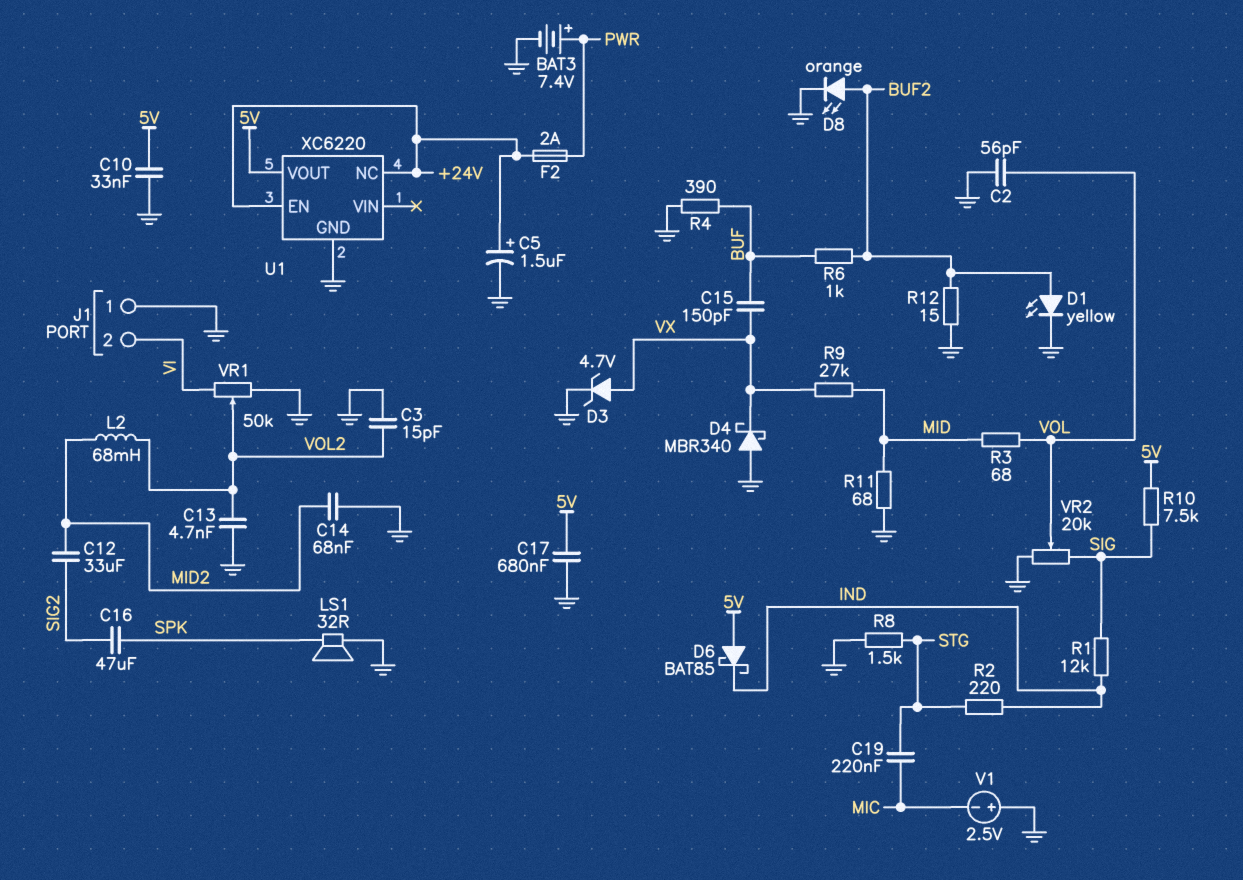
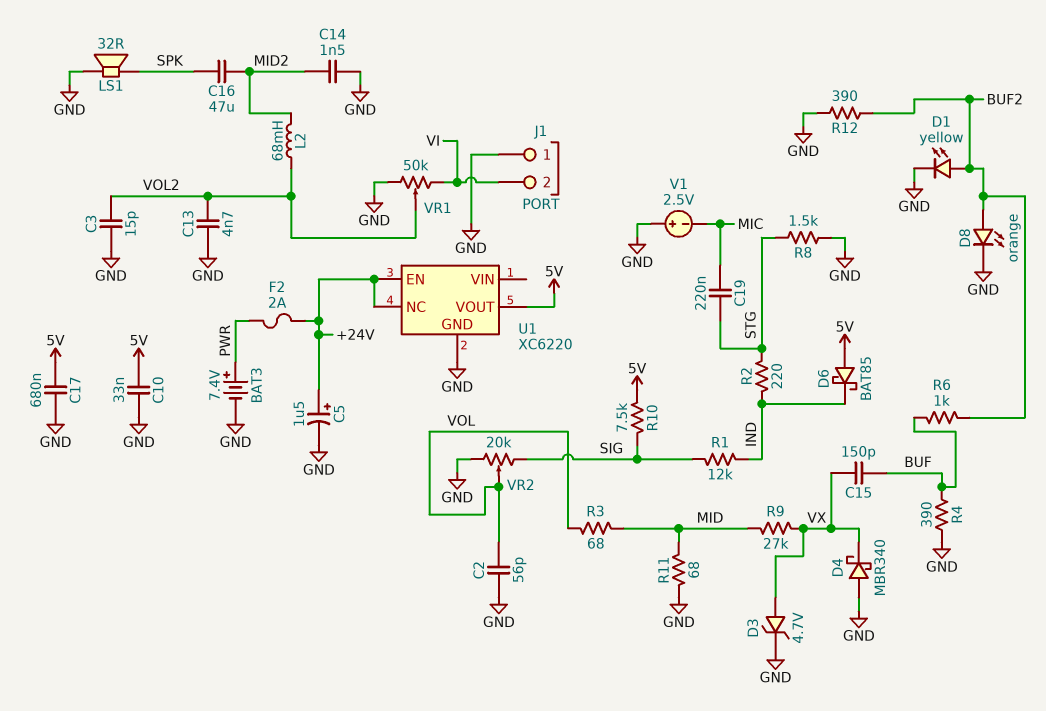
C12: 33uF (MID2, SIG2) -> none
C14: 68nF (GND, MID2) -> 1.5nF (GND, MID2)
C16: 47uF (SIG2, SPK) -> 47uF (MID2, SPK)
R12: 15 (BUF2, GND) -> 390 (BUF2, GND)

